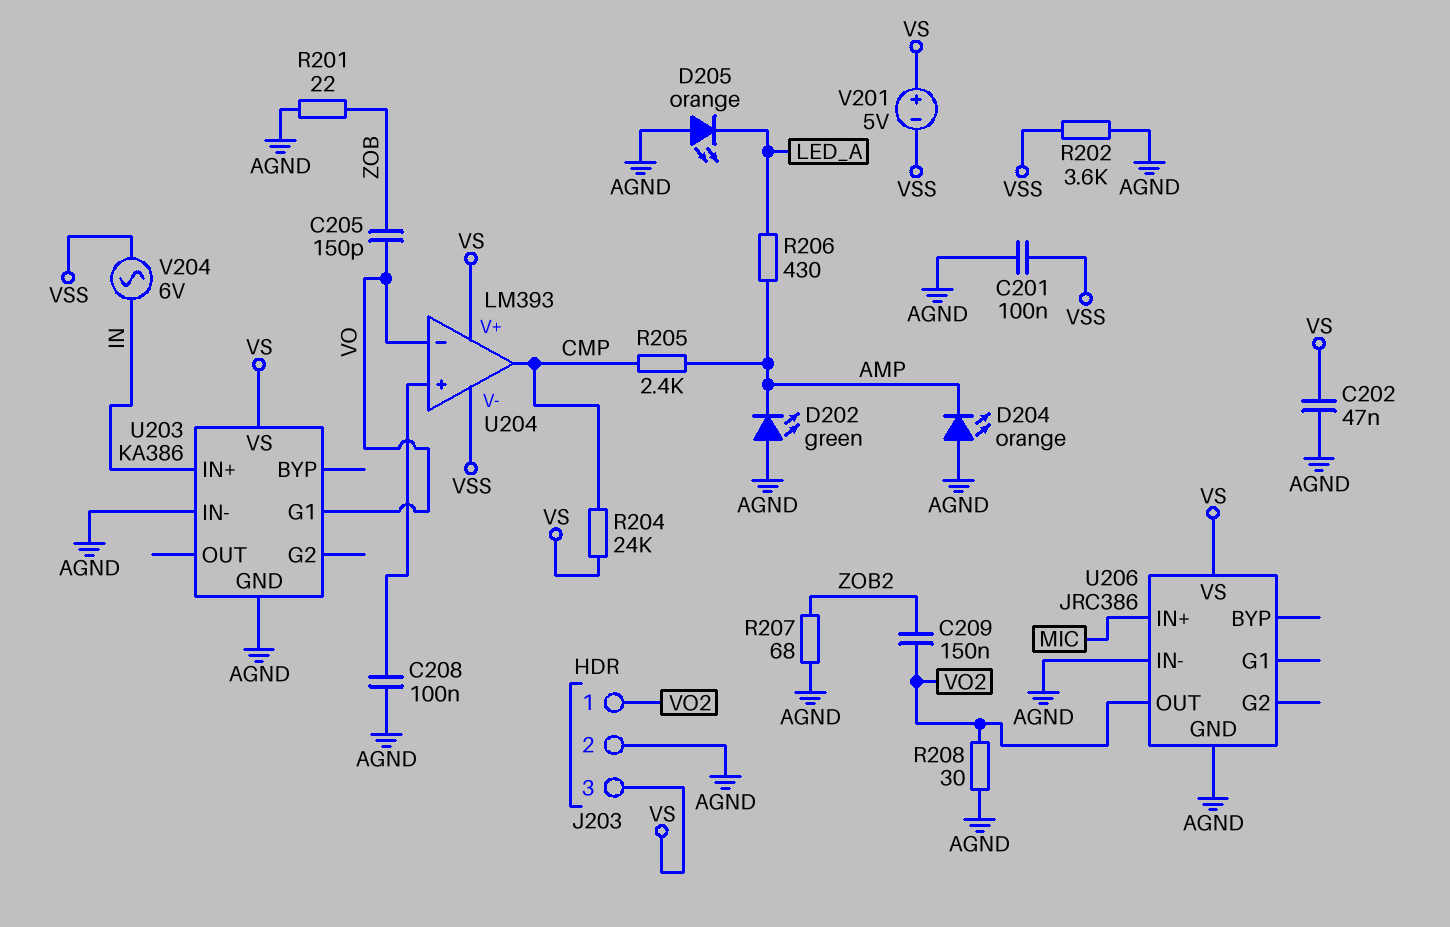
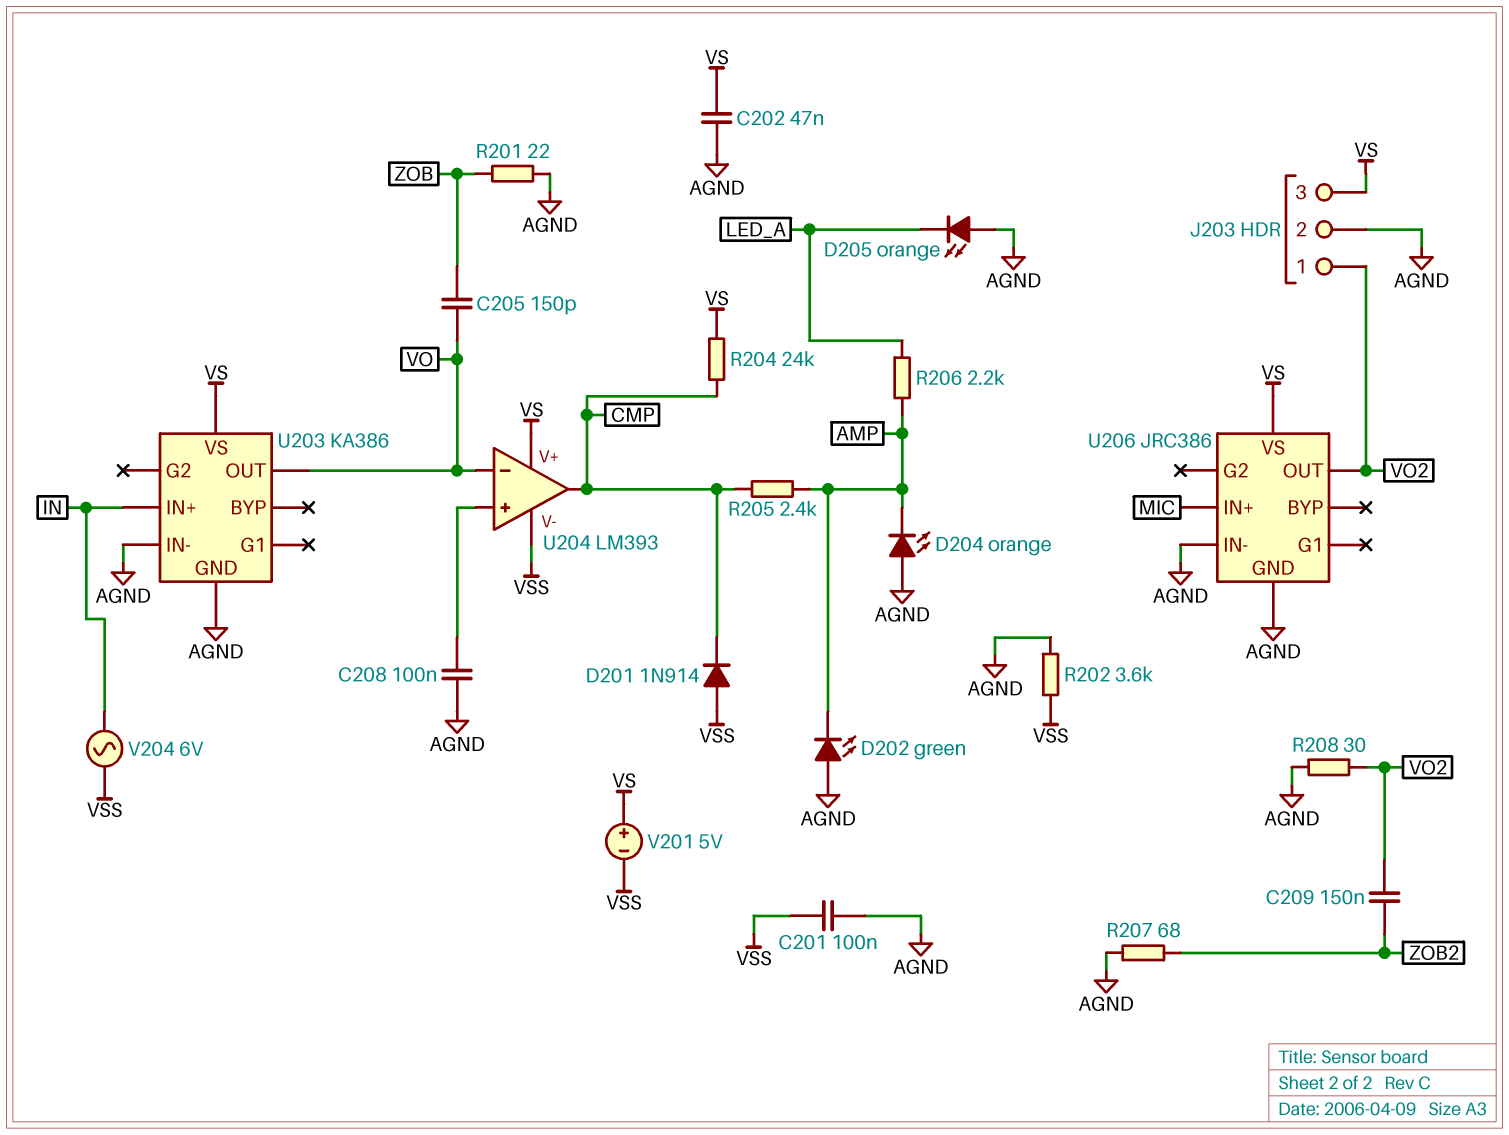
D201: none -> diode 1N914 (A VSS, K CMP)
R206: 430 (AMP, LED_A) -> 2.2k (AMP, LED_A)
U203 pin G1: VO -> none
U203 pin OUT: none -> VO

